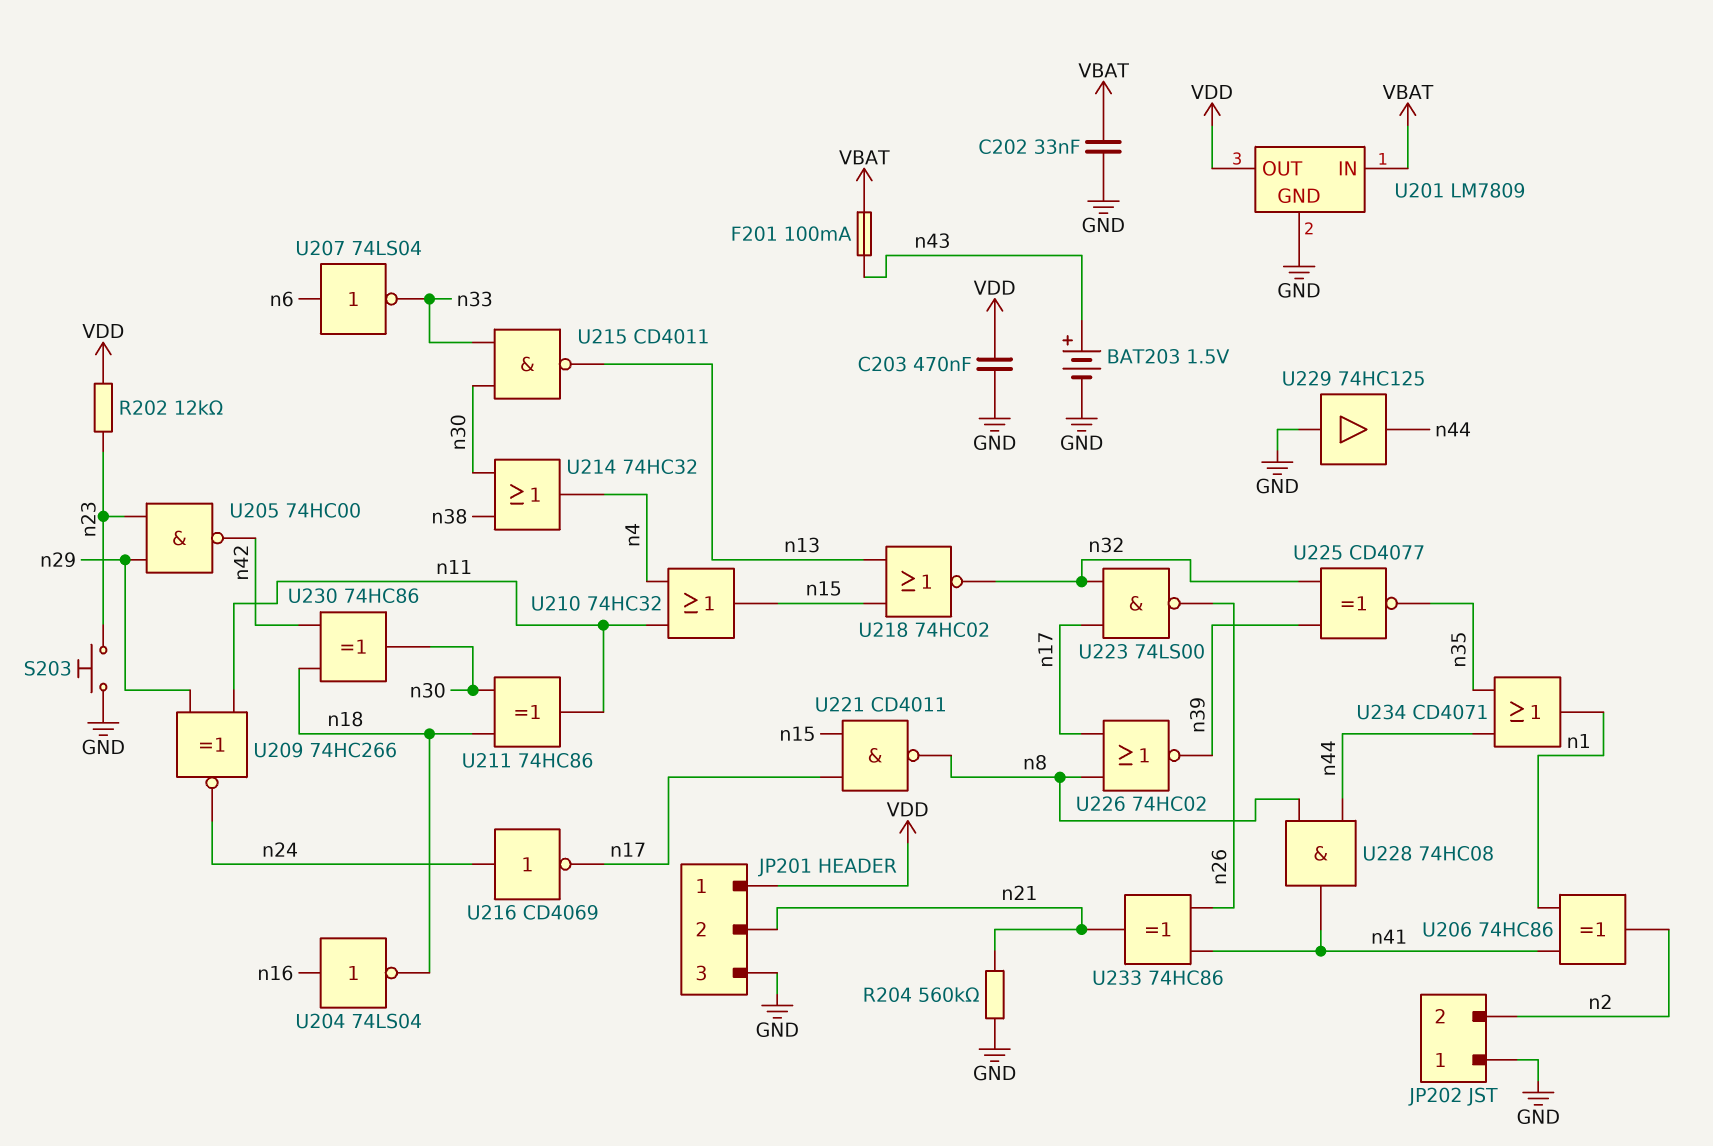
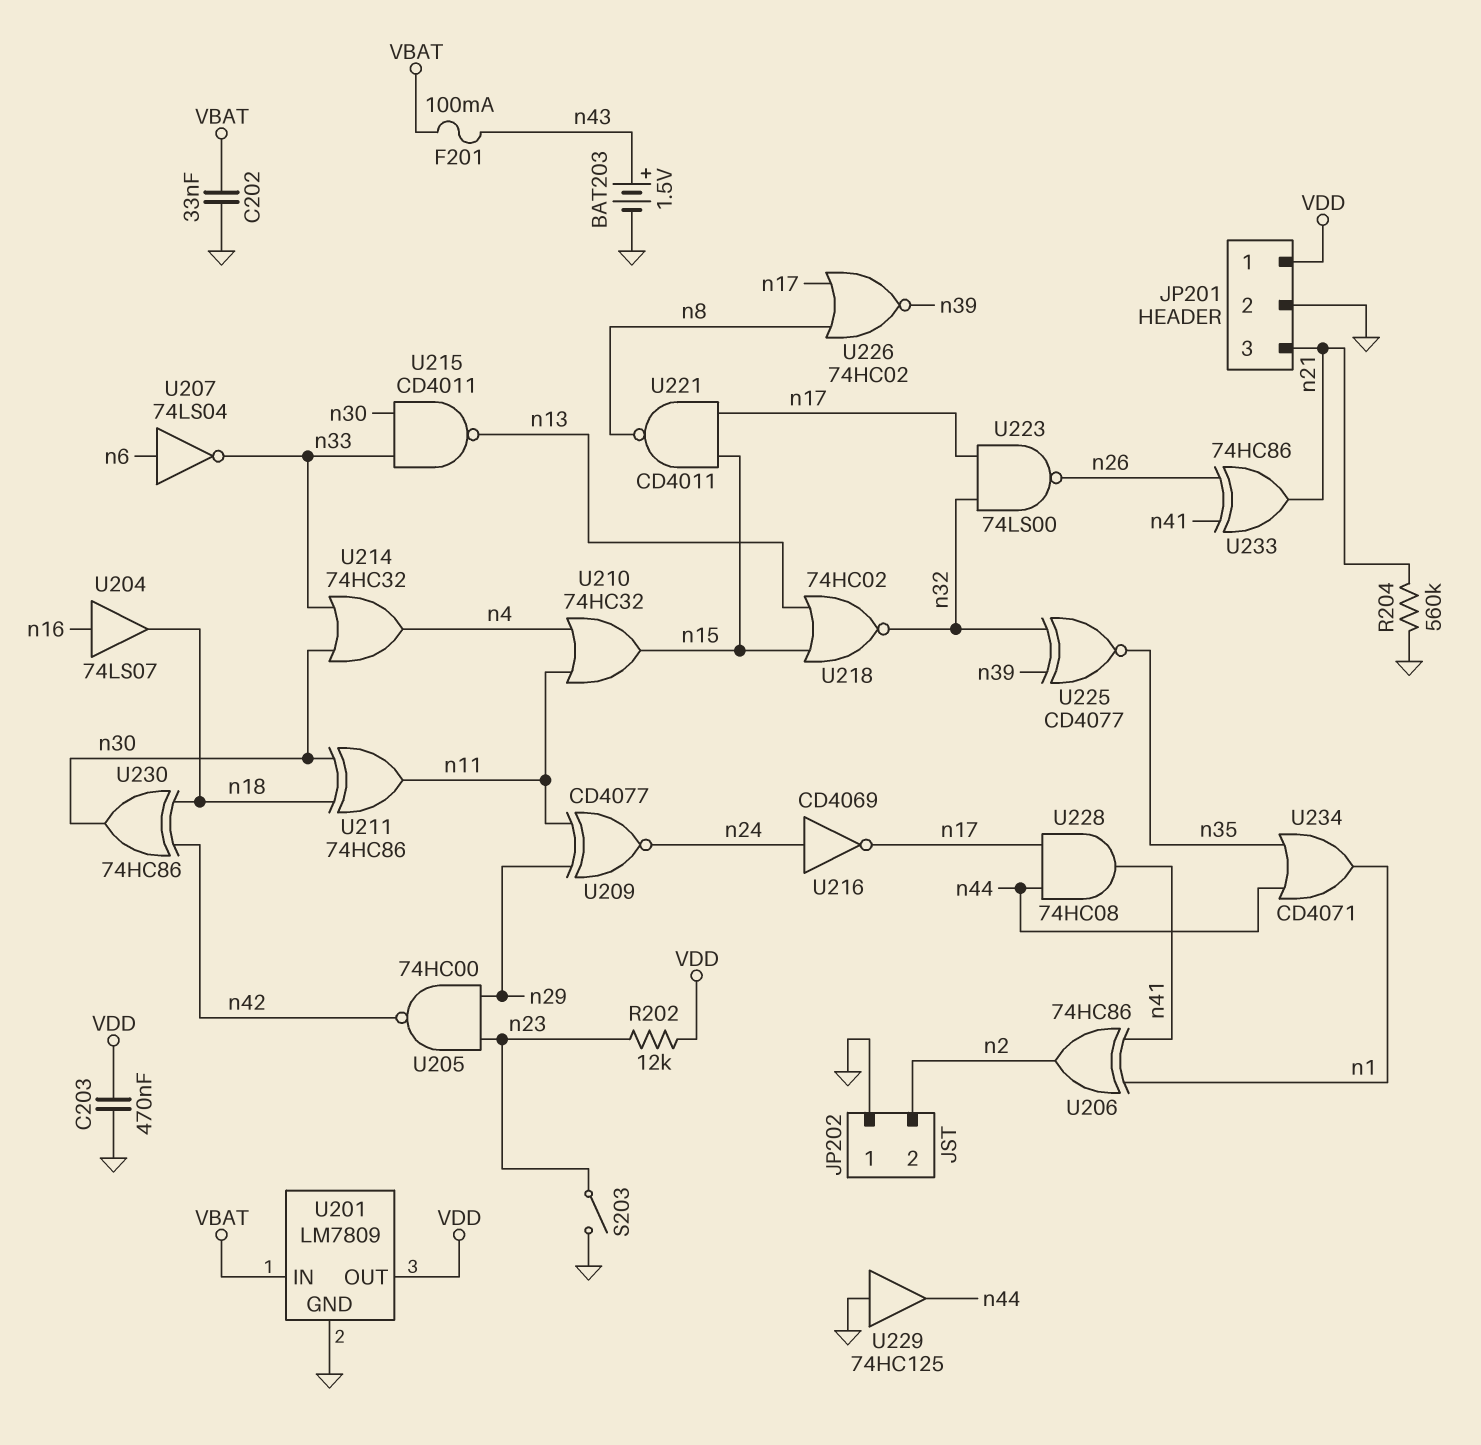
JP201 pin 2: n21 -> GND
JP201 pin 3: GND -> n21
S203: button (GND, n23) -> switch (GND, n23)
U204: NOT 74LS04 (in n16, out n18) -> buffer 74LS07 (in n16, out n18)
U209: XNOR 74HC266 (in n11, in n29, out n24) -> XNOR CD4077 (in n11, in n29, out n24)
U214: OR 74HC32 (in n30, in n38, out n4) -> OR 74HC32 (in n30, in n33, out n4)
U228: AND 74HC08 (in n8, in n44, out n41) -> AND 74HC08 (in n17, in n44, out n41)

